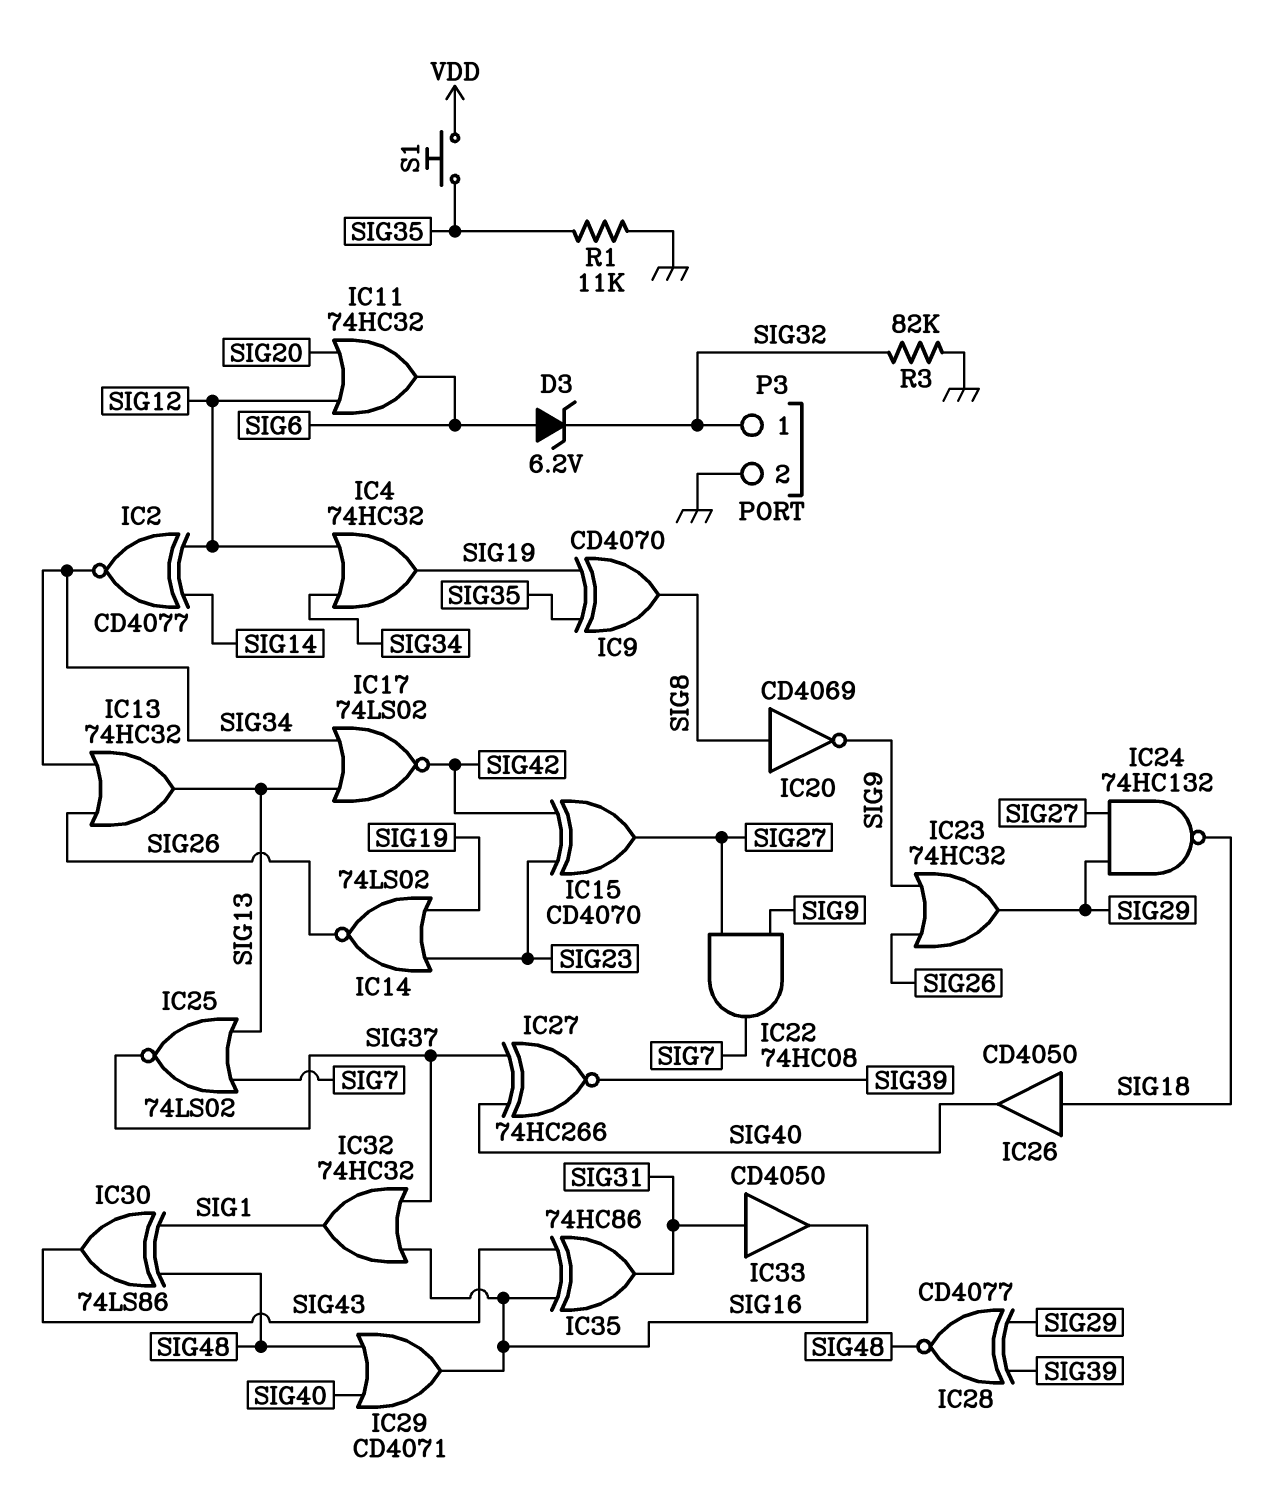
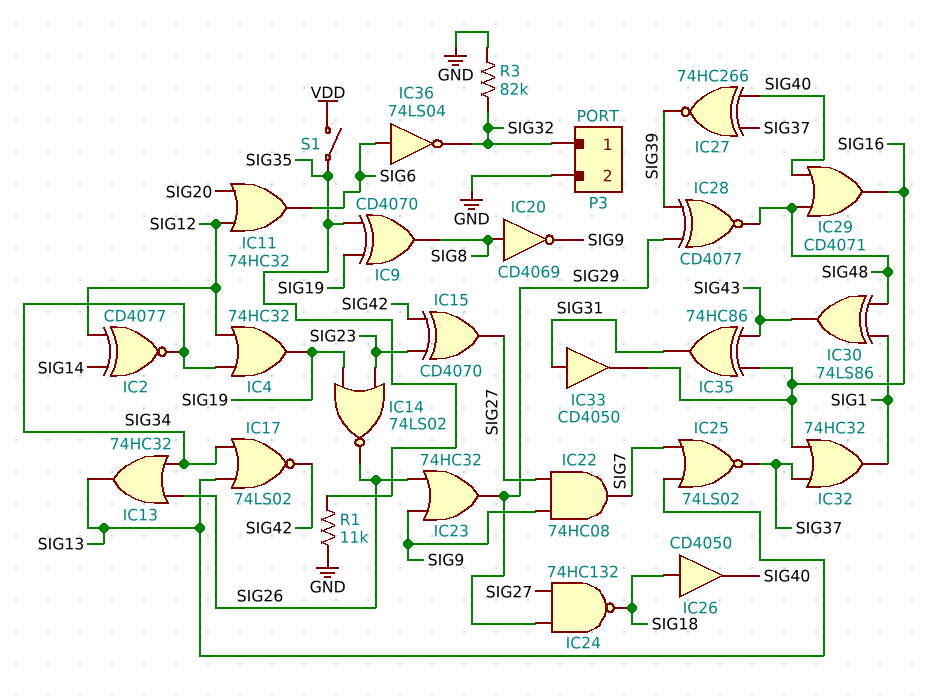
D3: zener 6.2V (A SIG6, K SIG32) -> none
IC36: none -> NOT 74LS04 (in SIG6, out SIG32)
S1: button (SIG35, VDD) -> switch (SIG35, VDD)

